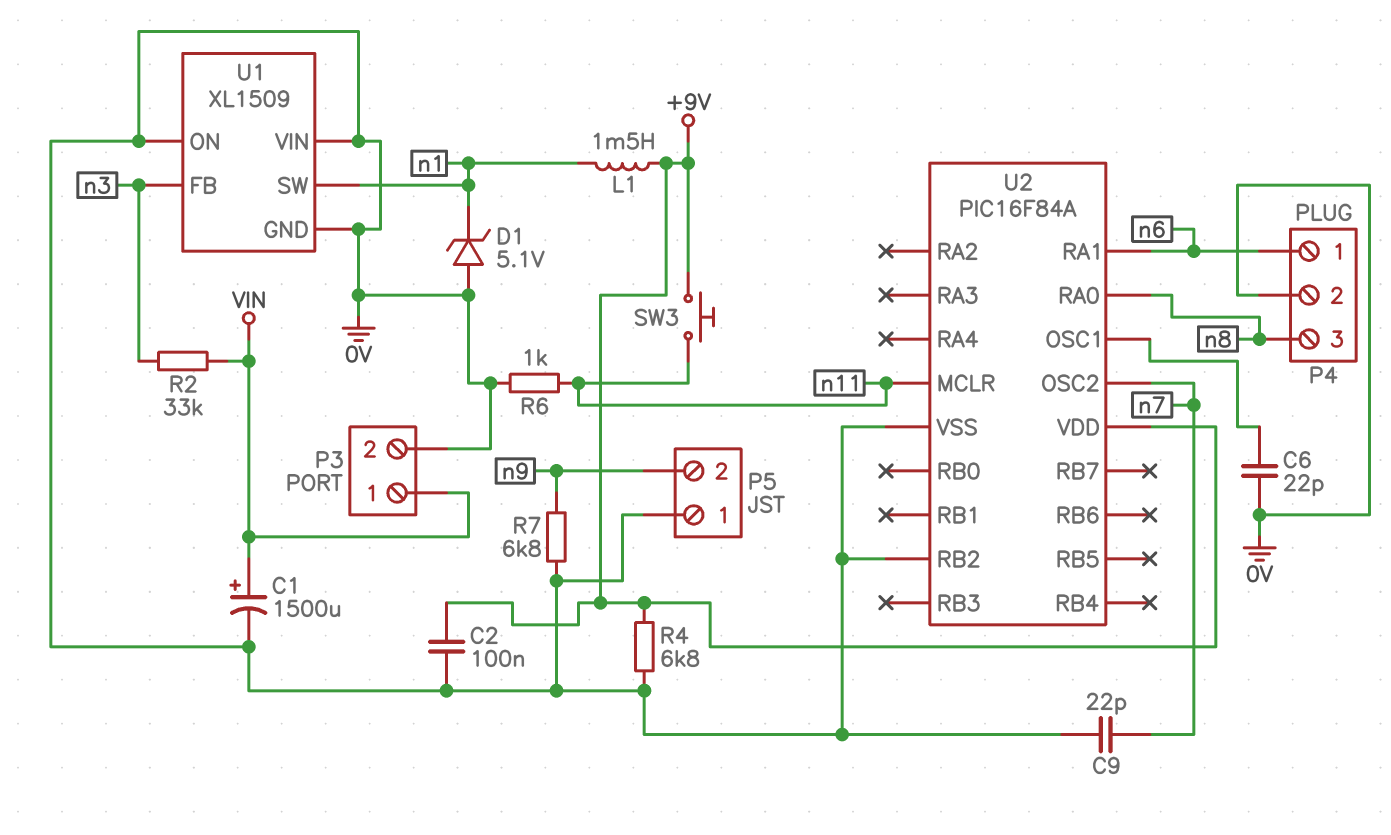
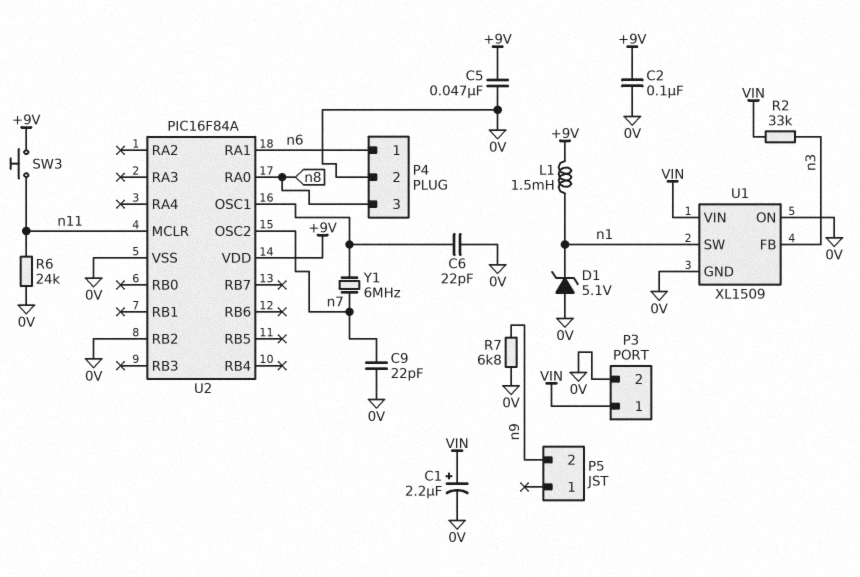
C1: 1500uF (plus VIN, minus 0V) -> 2.2uF (plus VIN, minus 0V)
C5: none -> 47nF (+9V, 0V)
P5 pin 1: 0V -> none
R4: 6.8k (+9V, 0V) -> none
R6: 1k (0V, n11) -> 24k (0V, n11)
U1 pin VIN: 0V -> VIN
Y1: none -> 6MHz (U2/OSC1, n7)

